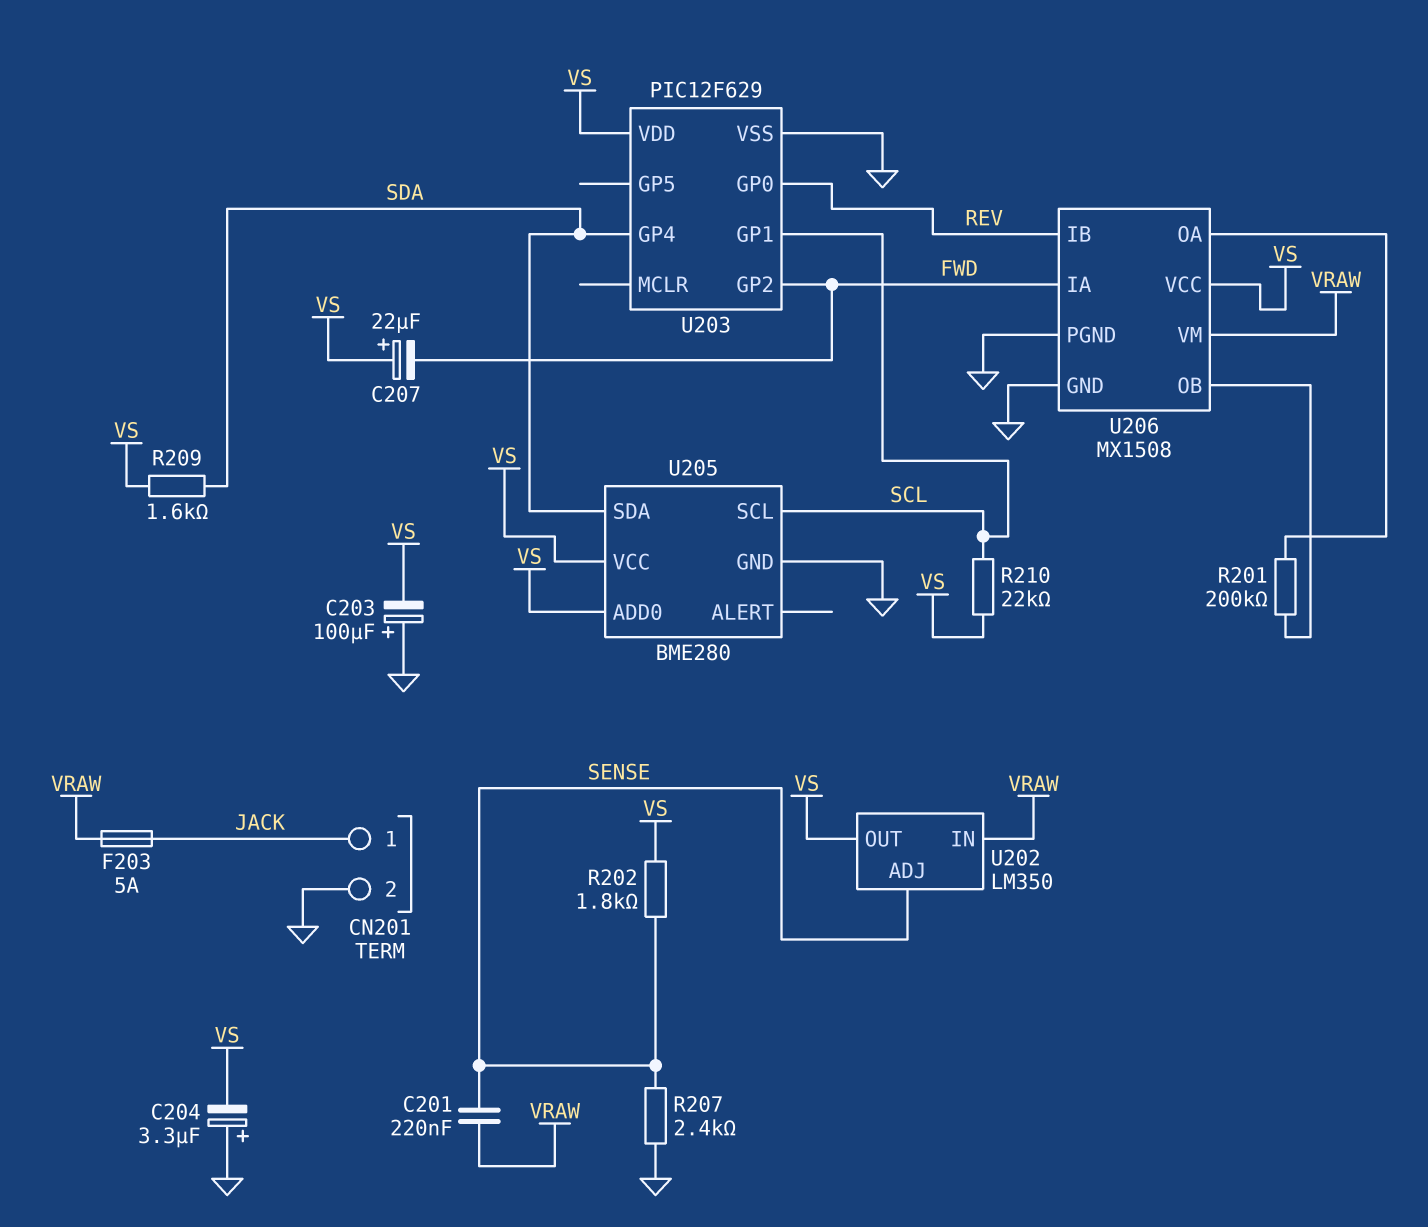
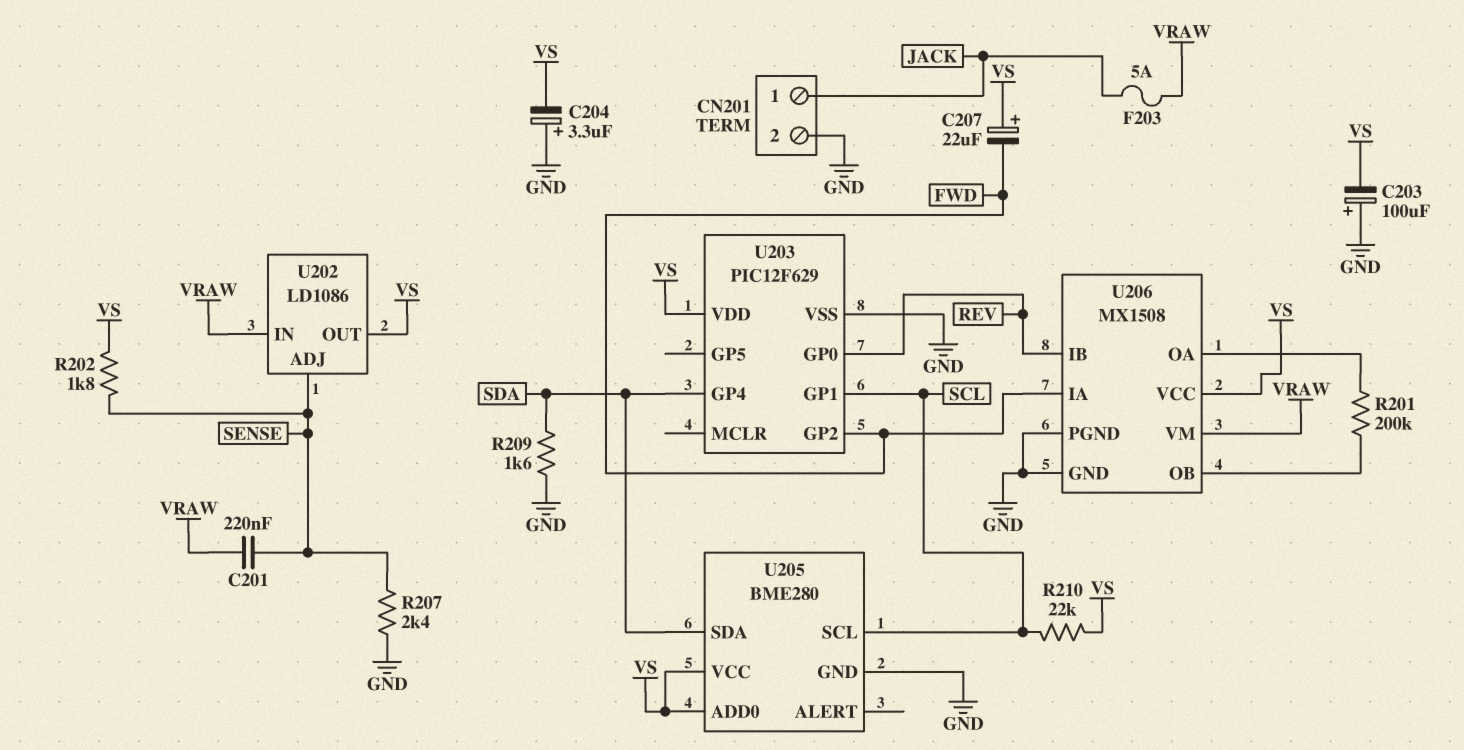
R209: 1.6k (SDA, VS) -> 1.6k (GND, SDA)
U202: LM350 -> LD1086

